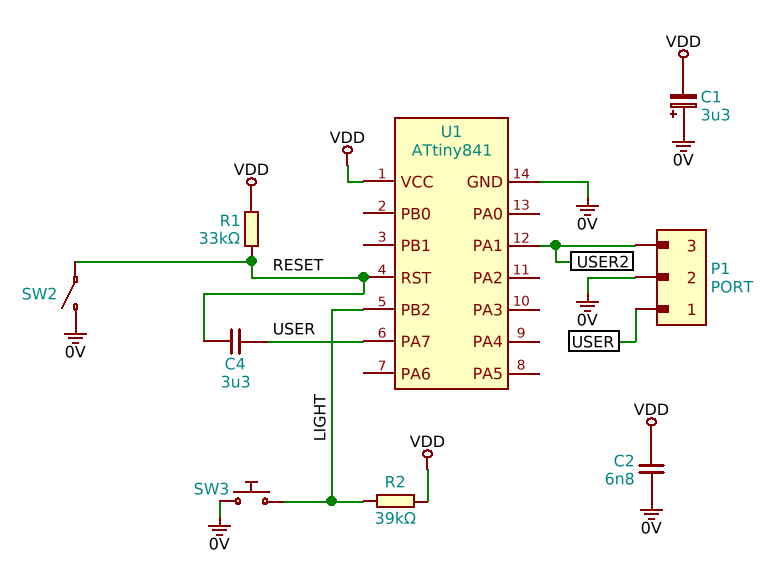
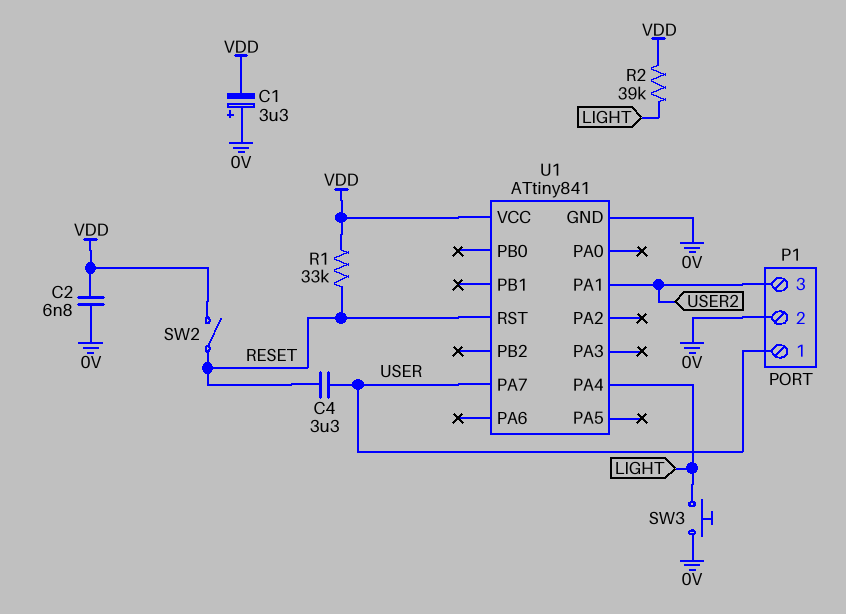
SW2: switch (0V, RESET) -> switch (RESET, VDD)
U1 pin PA4: none -> LIGHT
U1 pin PB2: LIGHT -> none

